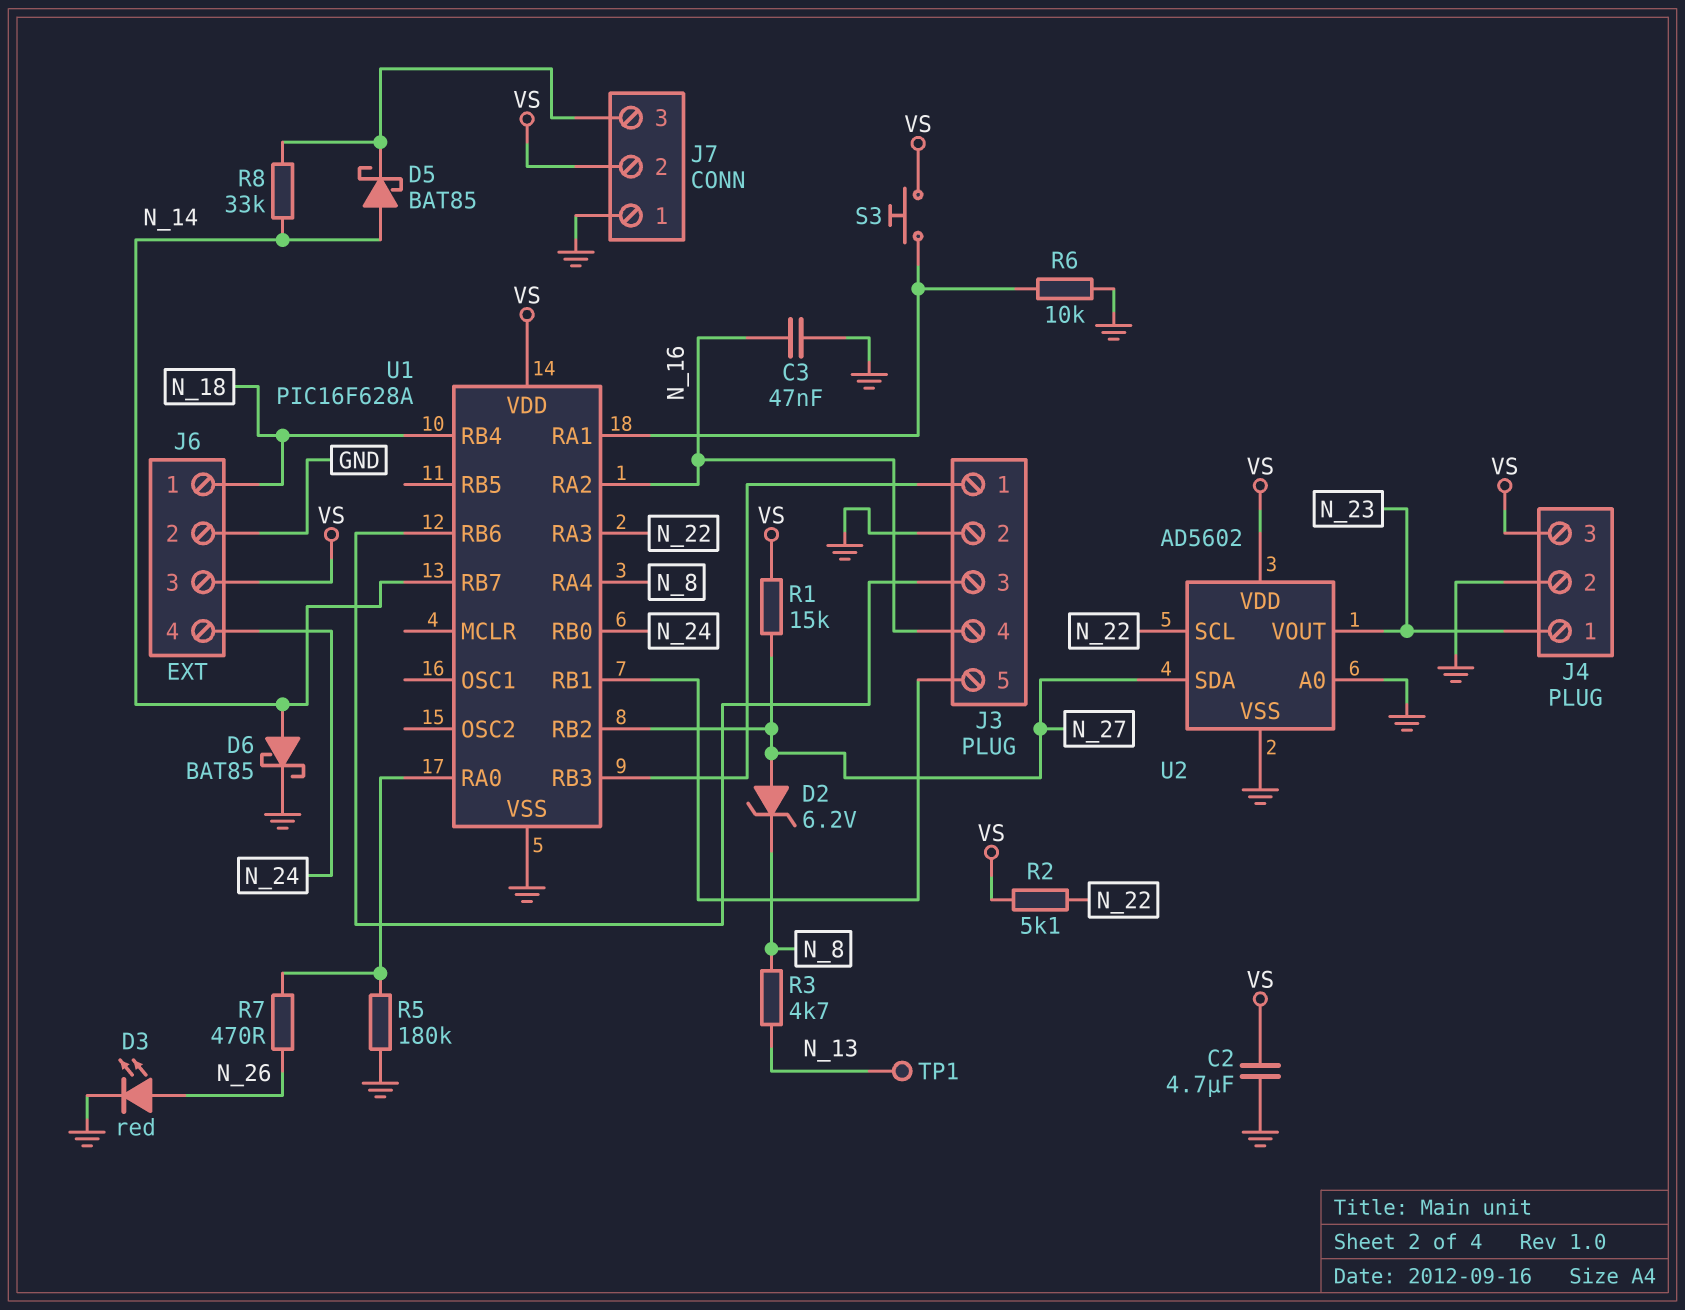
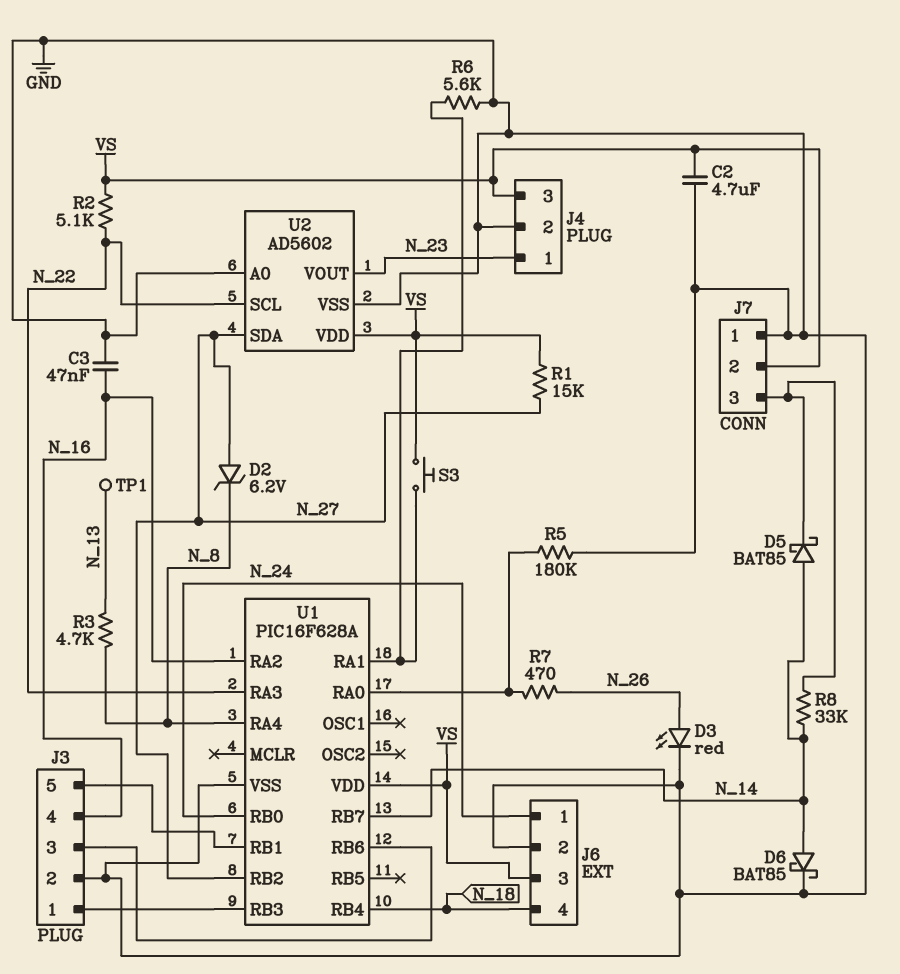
J6 pin 1: N_18 -> N_24
J6 pin 4: N_24 -> N_18
R6: 10k (GND, U1/RA1) -> 5.6k (GND, U1/RA1)

